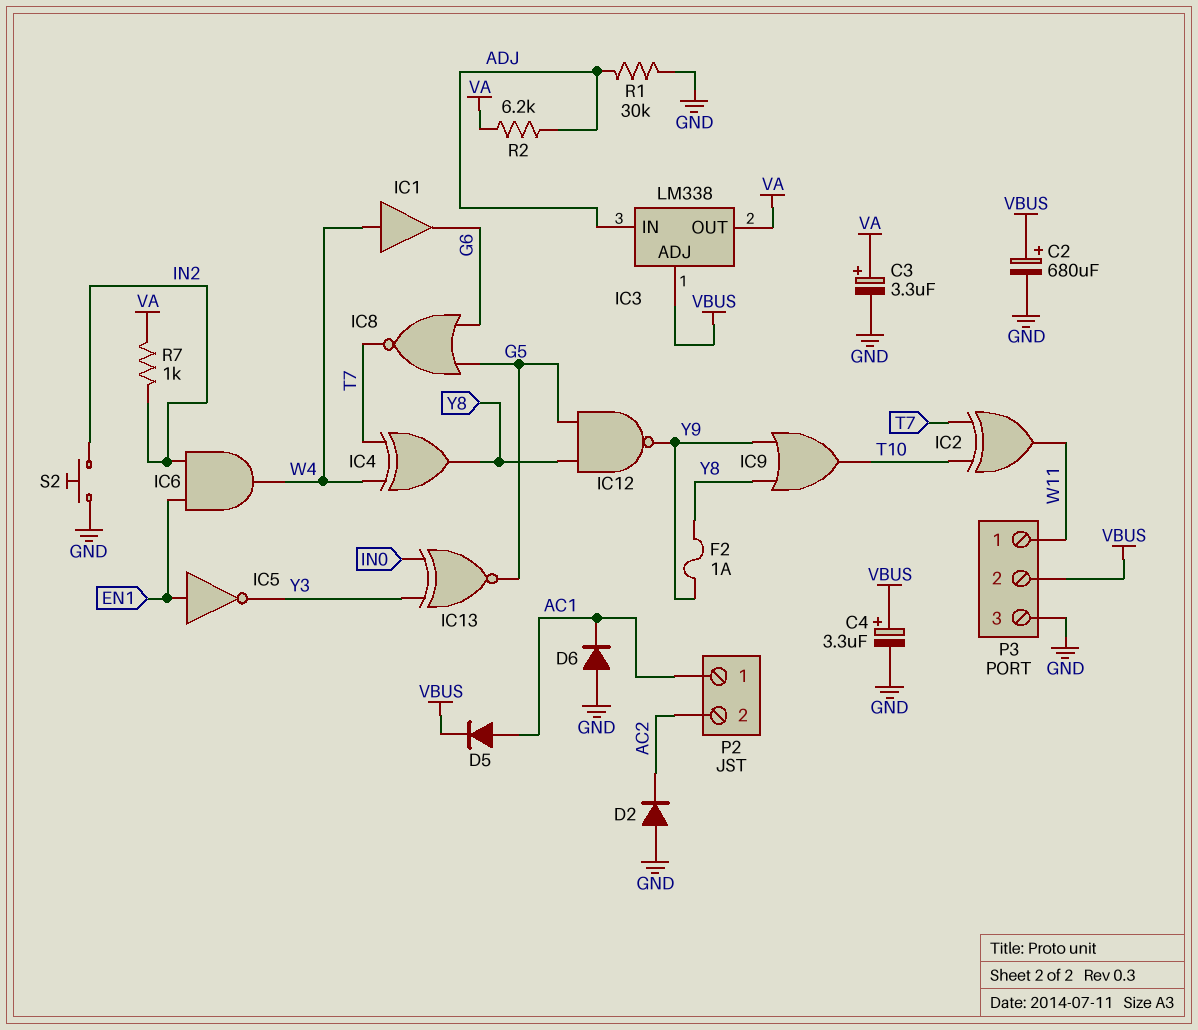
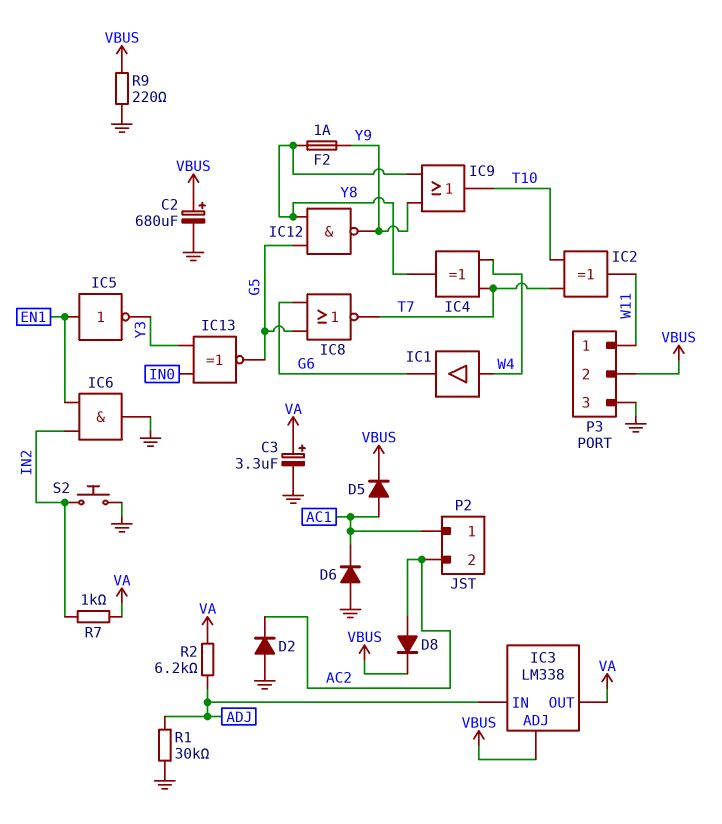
C4: 3.3uF (plus VBUS, minus GND) -> none
D8: none -> diode (A AC2, K VBUS)
IC6: AND (in EN1, in IN2, out W4) -> AND (in EN1, in IN2, out GND)
R9: none -> 220 (GND, VBUS)

